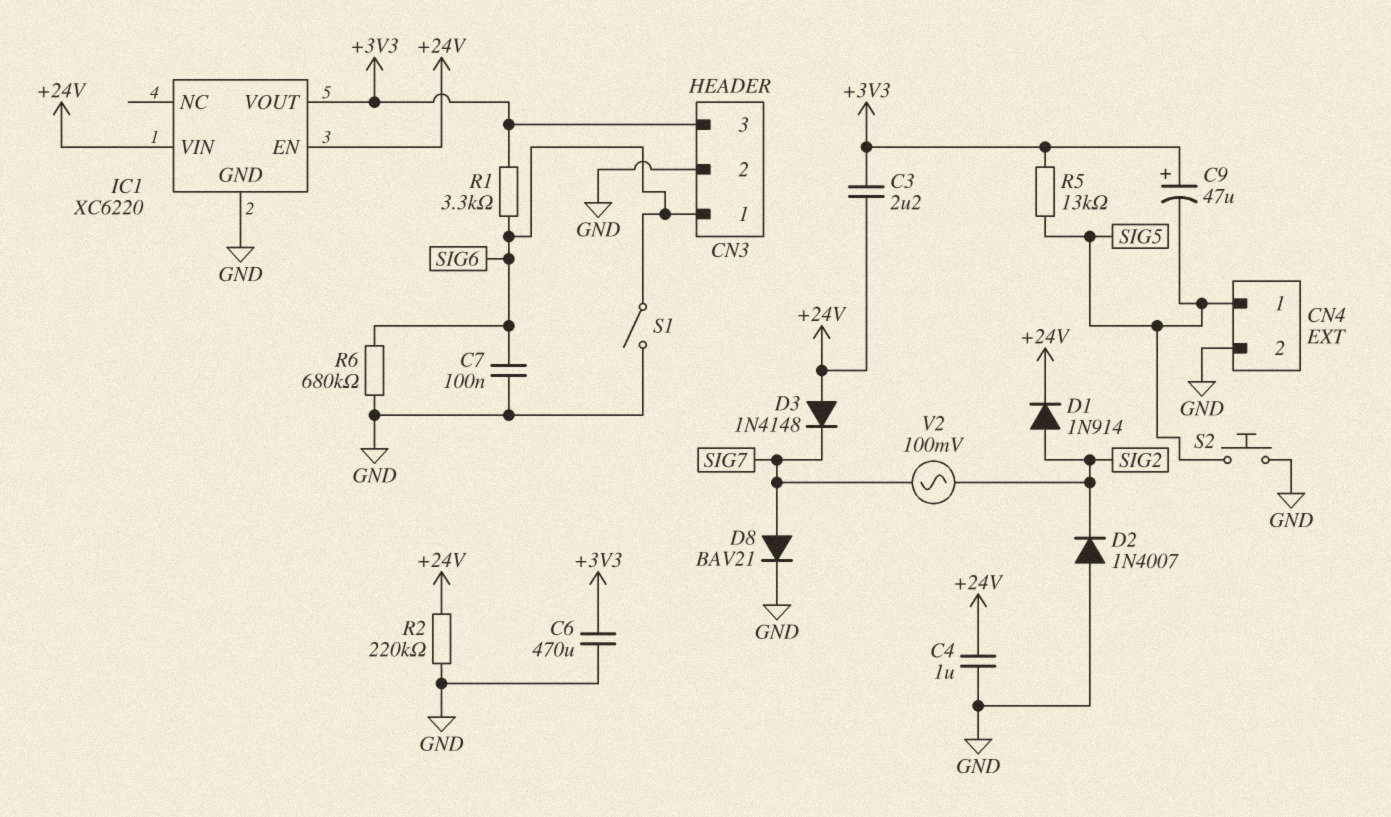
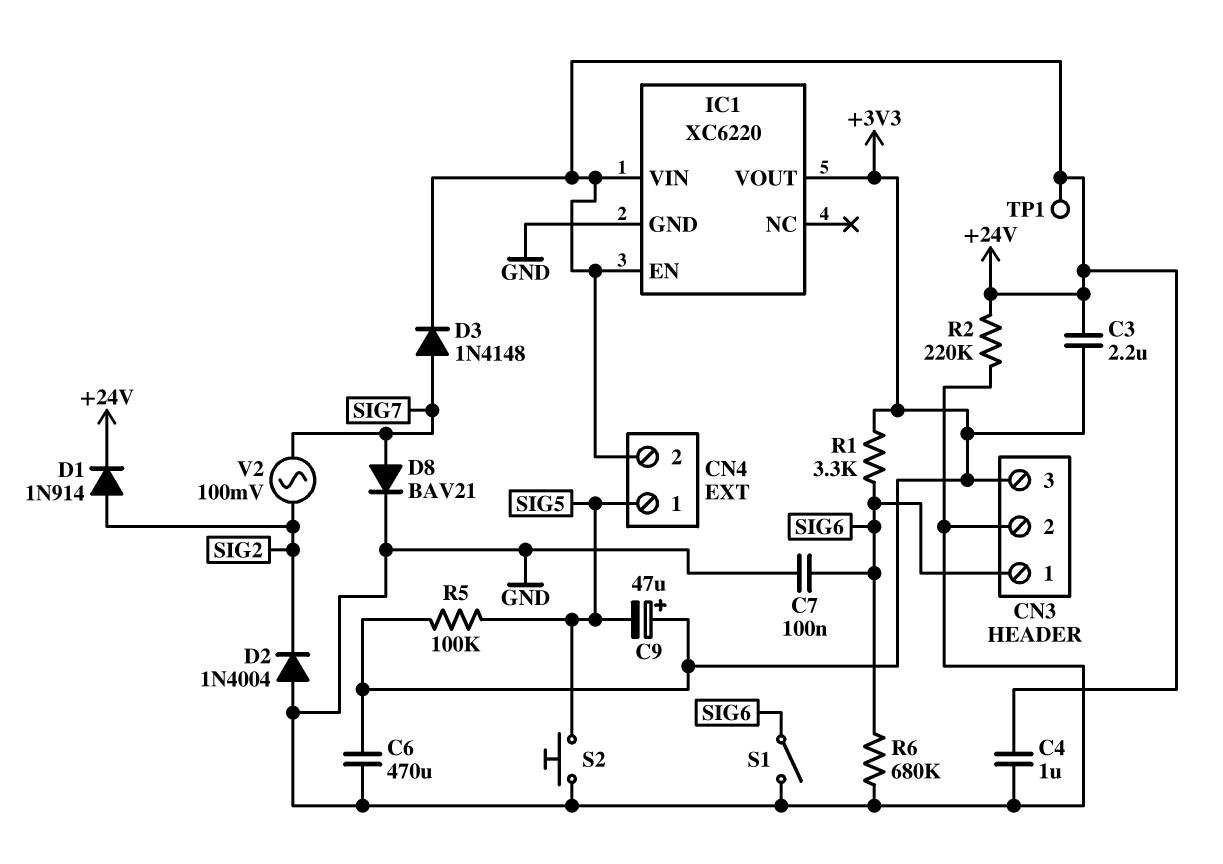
CN4 pin 2: GND -> +24V
D2: diode 1N4007 (A GND, K SIG2) -> diode 1N4004 (A GND, K SIG2)
D3: diode 1N4148 (A +24V, K SIG7) -> diode 1N4148 (A SIG7, K +24V)
R5: 13k (+3V3, SIG5) -> 100k (+3V3, SIG5)
TP1: none -> test point (+24V)

